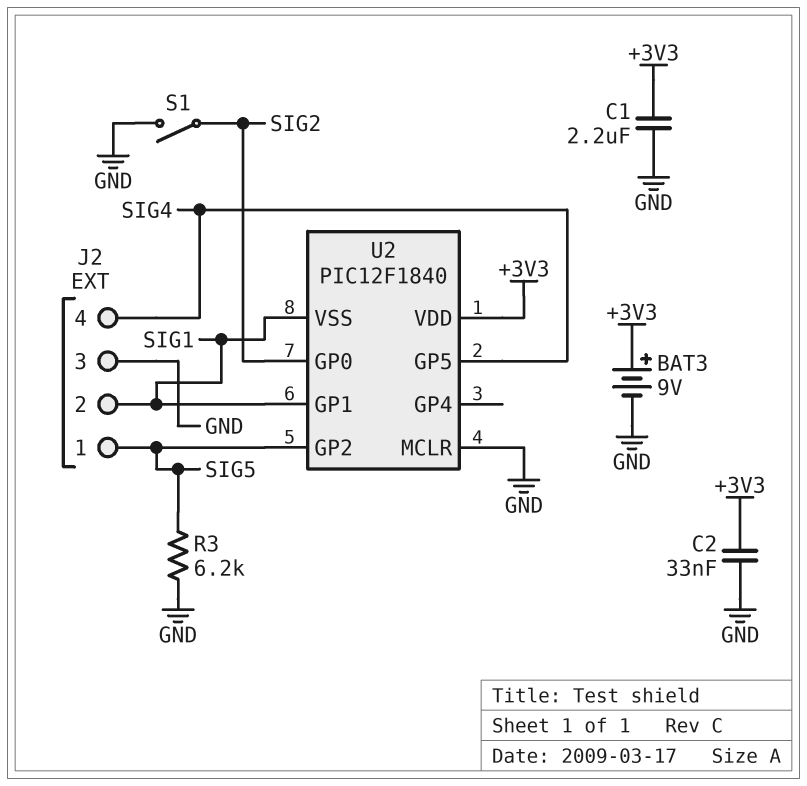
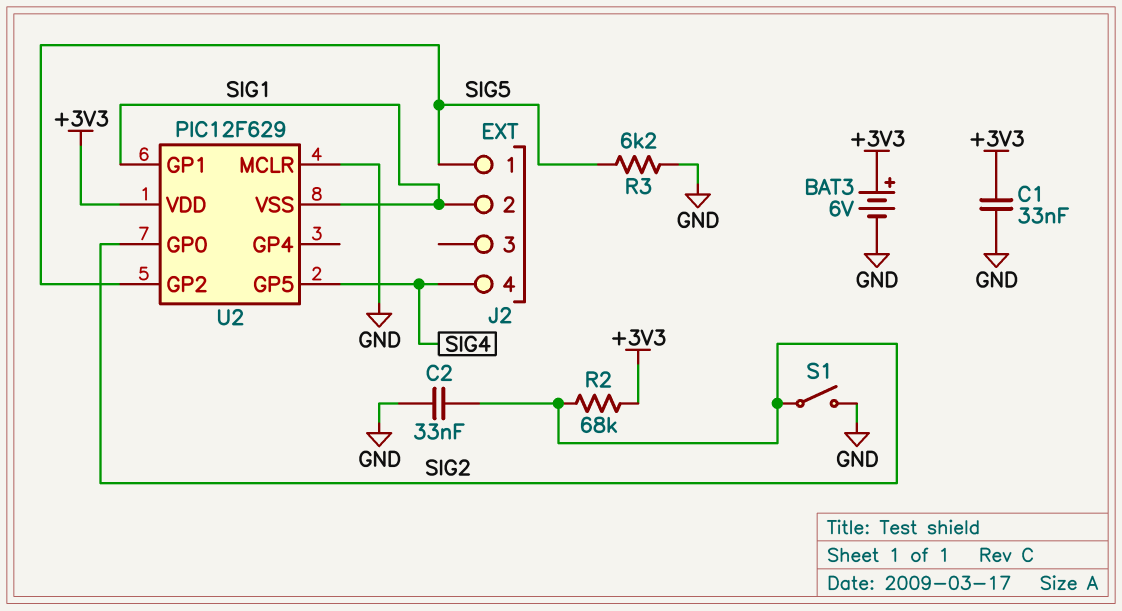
BAT3: 9V (plus +3V3, minus GND) -> 6V (plus +3V3, minus GND)
C1: 2.2uF (+3V3, GND) -> 33nF (+3V3, GND)
C2: 33nF (+3V3, GND) -> 33nF (GND, SIG2)
J2 pin 3: GND -> none
R2: none -> 68k (+3V3, SIG2)
U2: PIC12F1840 -> PIC12F629

